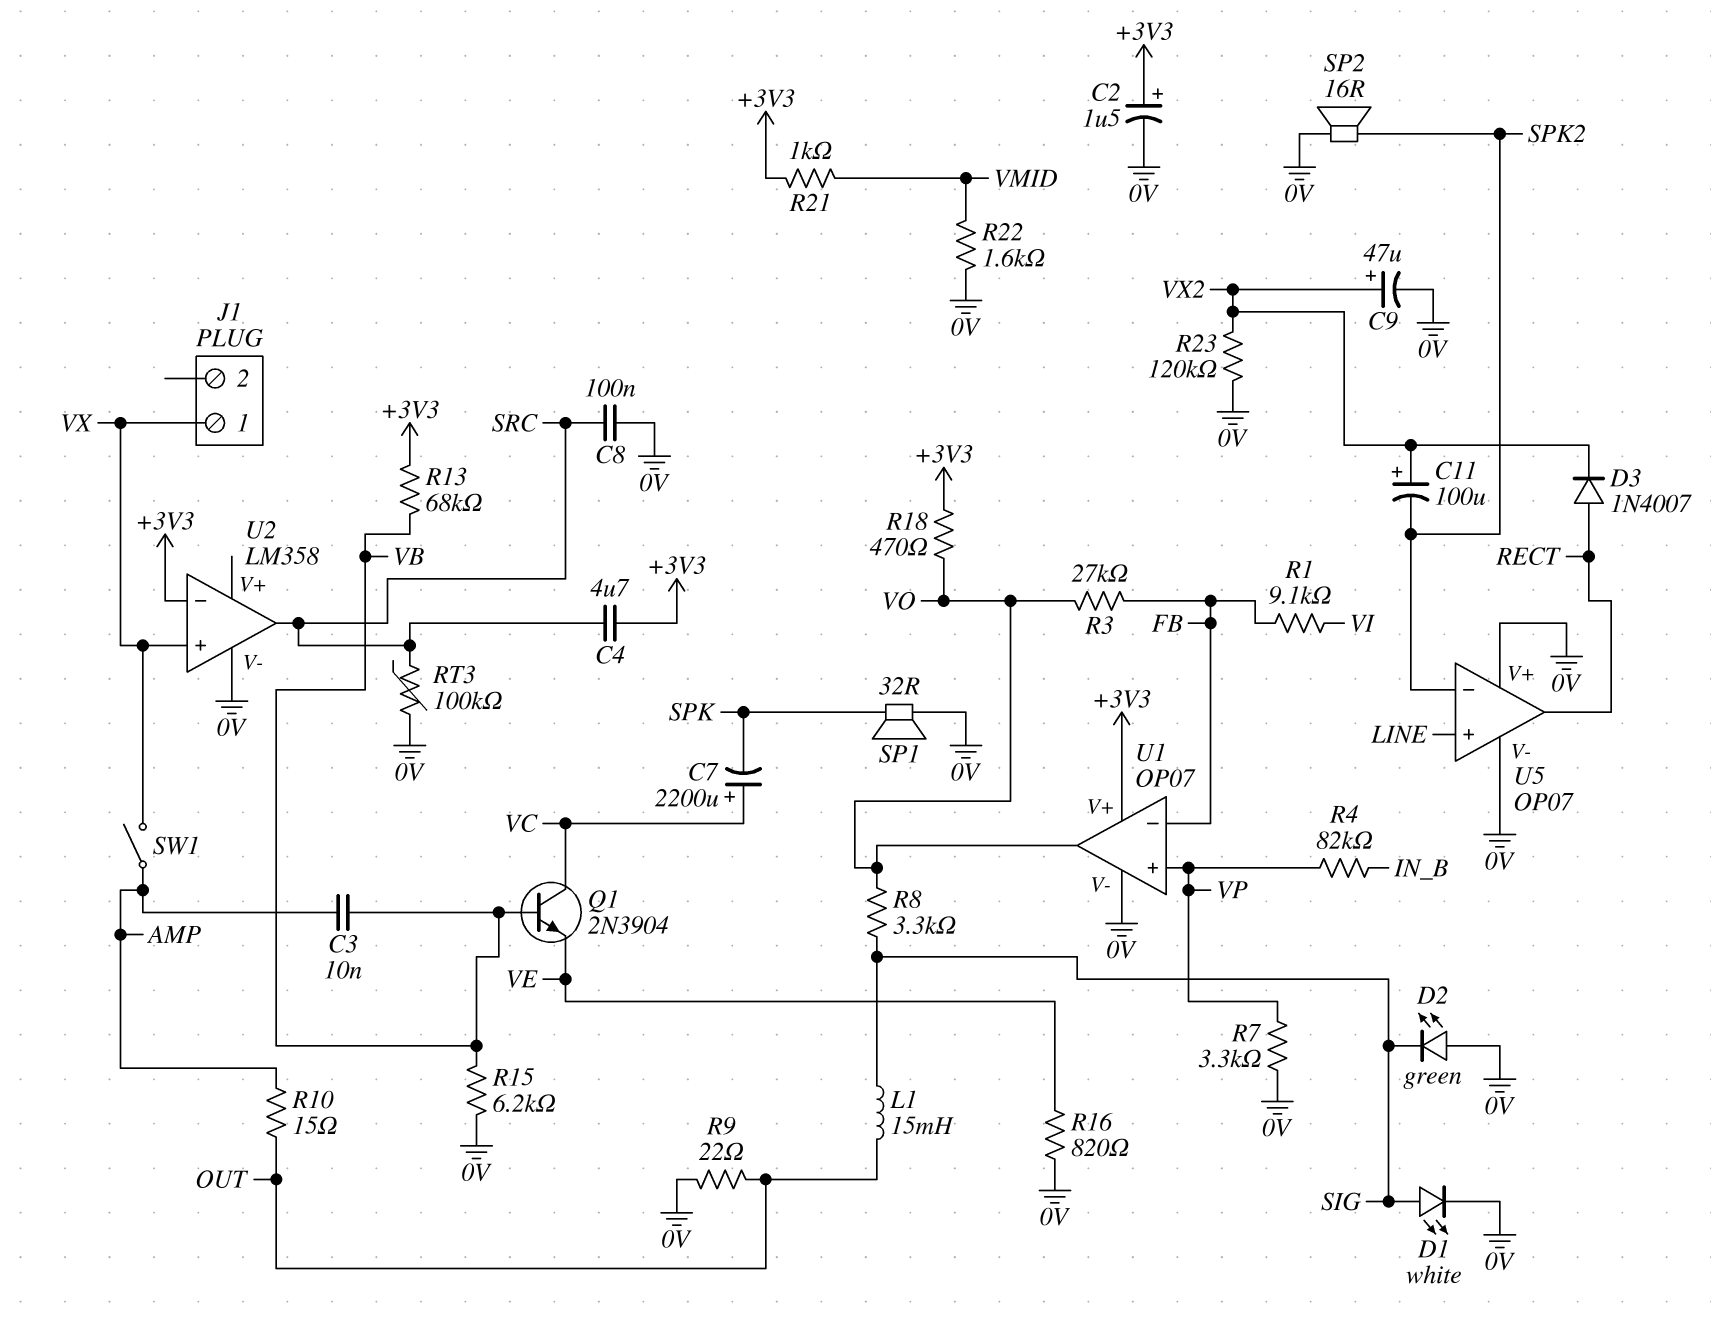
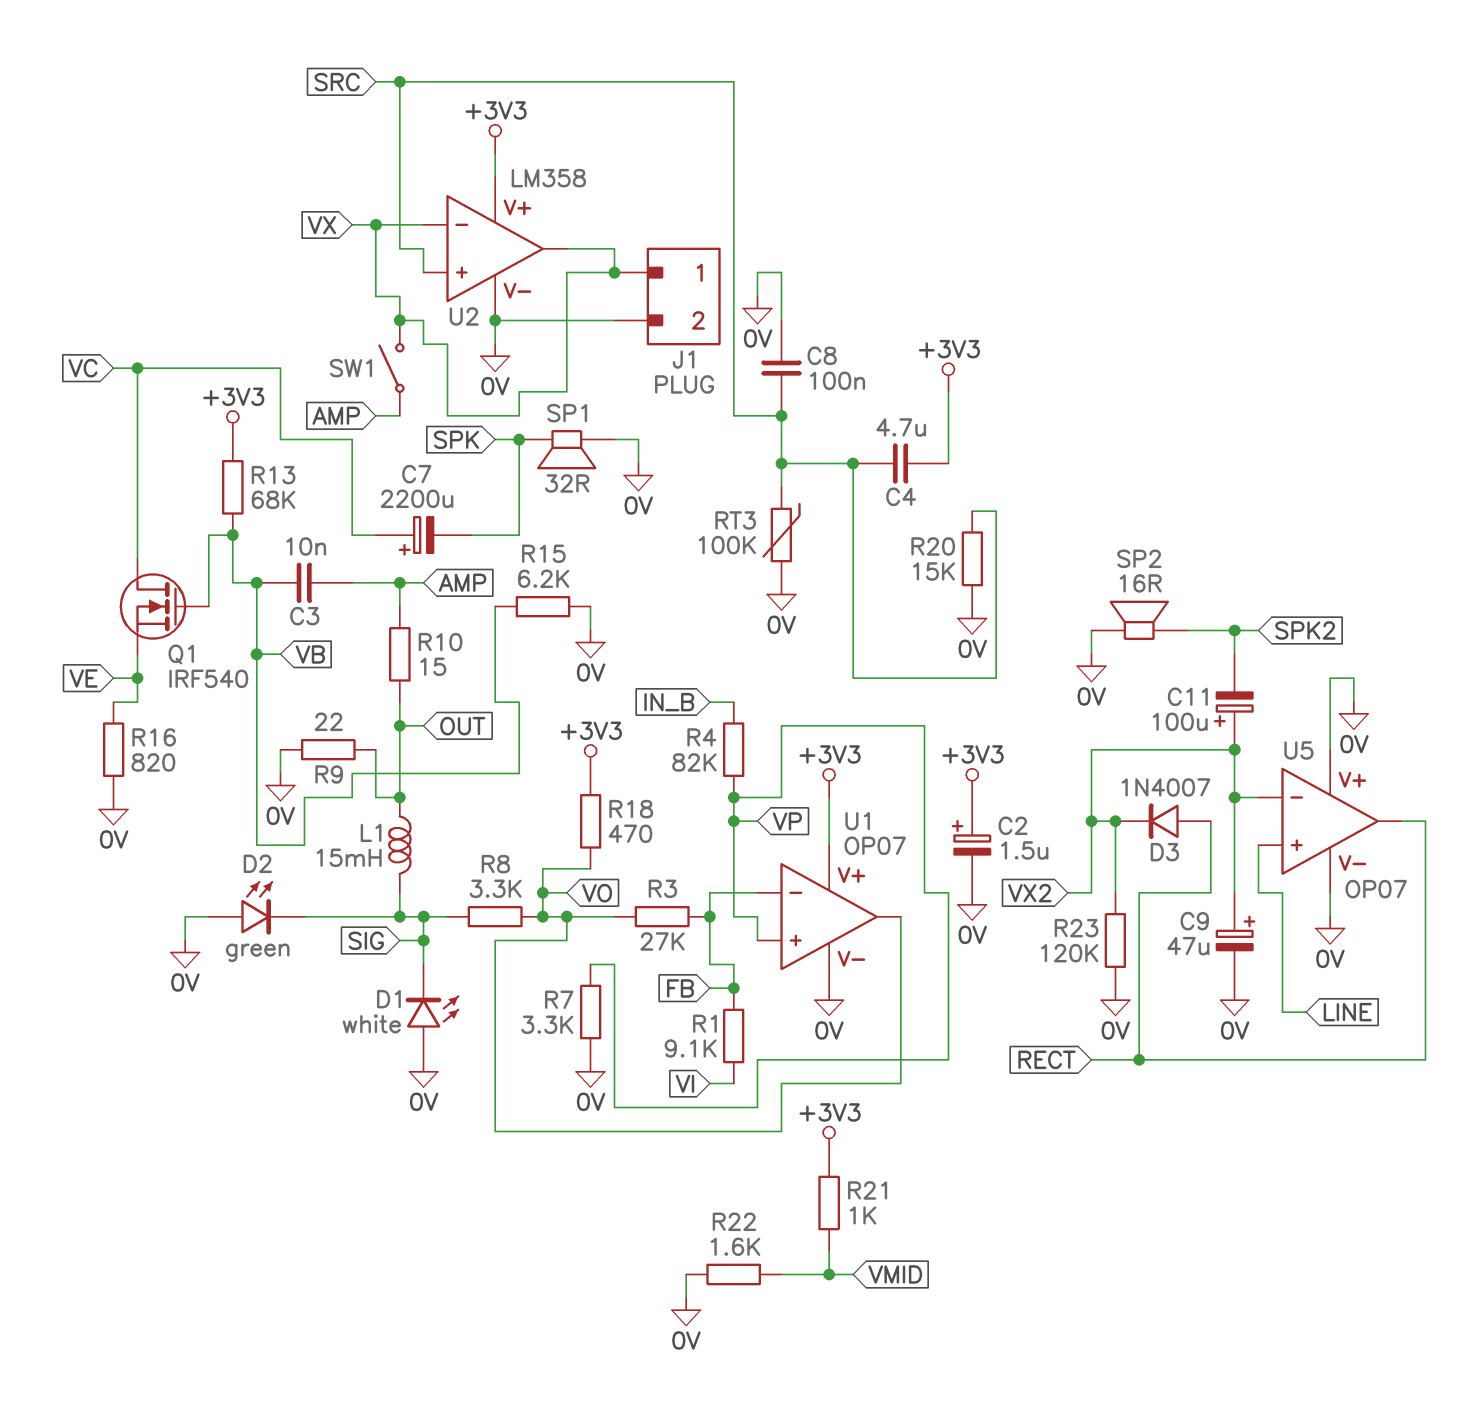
D1: LED white (A SIG, K 0V) -> LED white (A 0V, K SIG)
J1 pin 2: none -> 0V
Q1: NPN 2N3904 (B VB, C VC, E VE) -> NMOS IRF540 (G VB, D VC, S VE)
R20: none -> 15k (0V, SRC)
U2 pin V+: none -> +3V3
U2 pin in+: VX -> SRC
U2 pin in-: +3V3 -> VX
U2 pin out: SRC -> VX
U5 pin in-: SPK2 -> VX2

